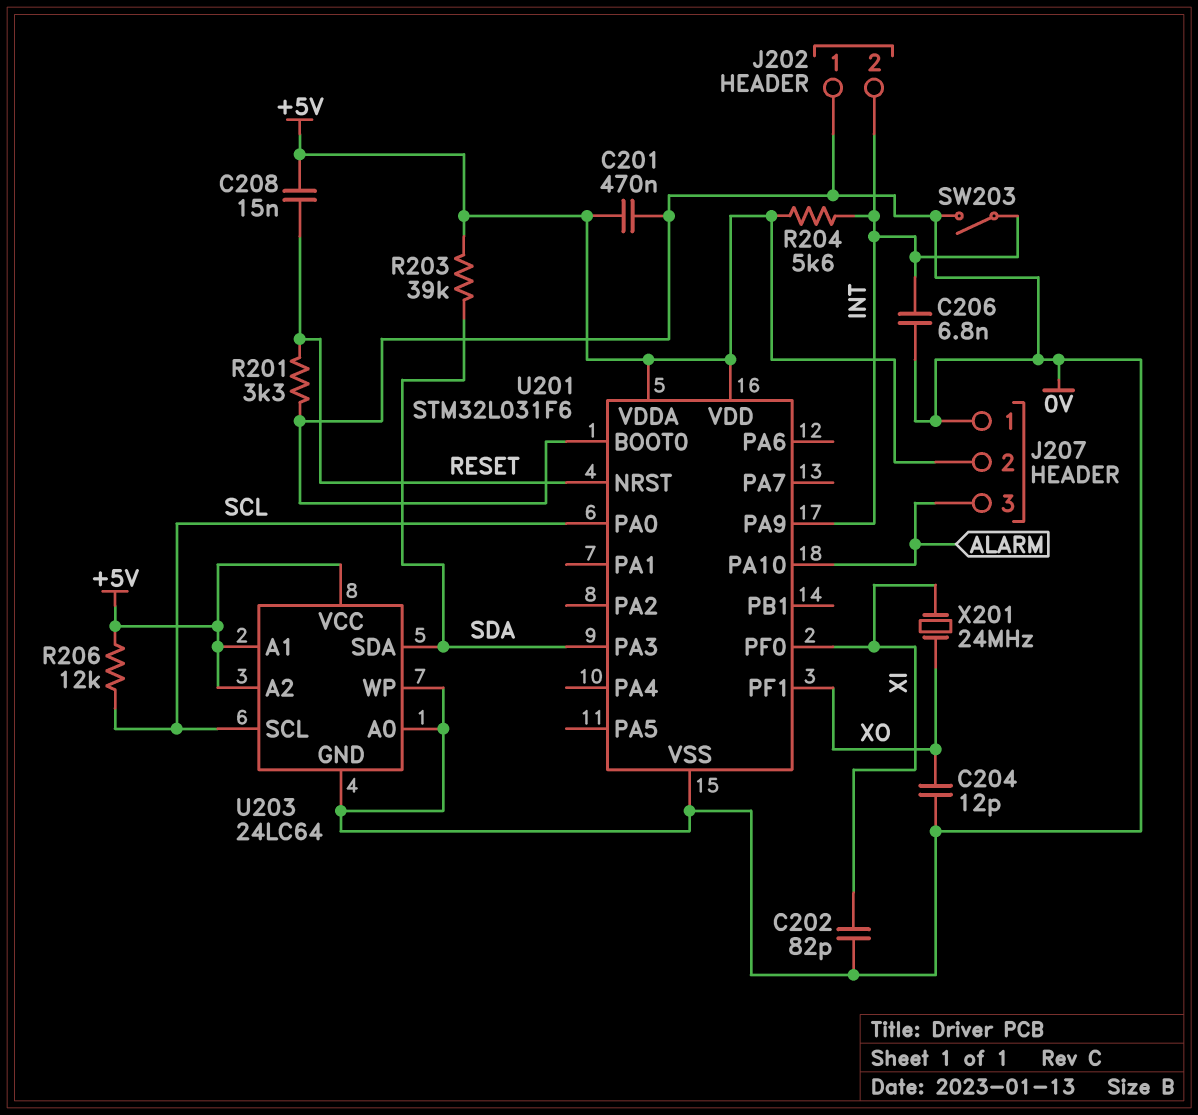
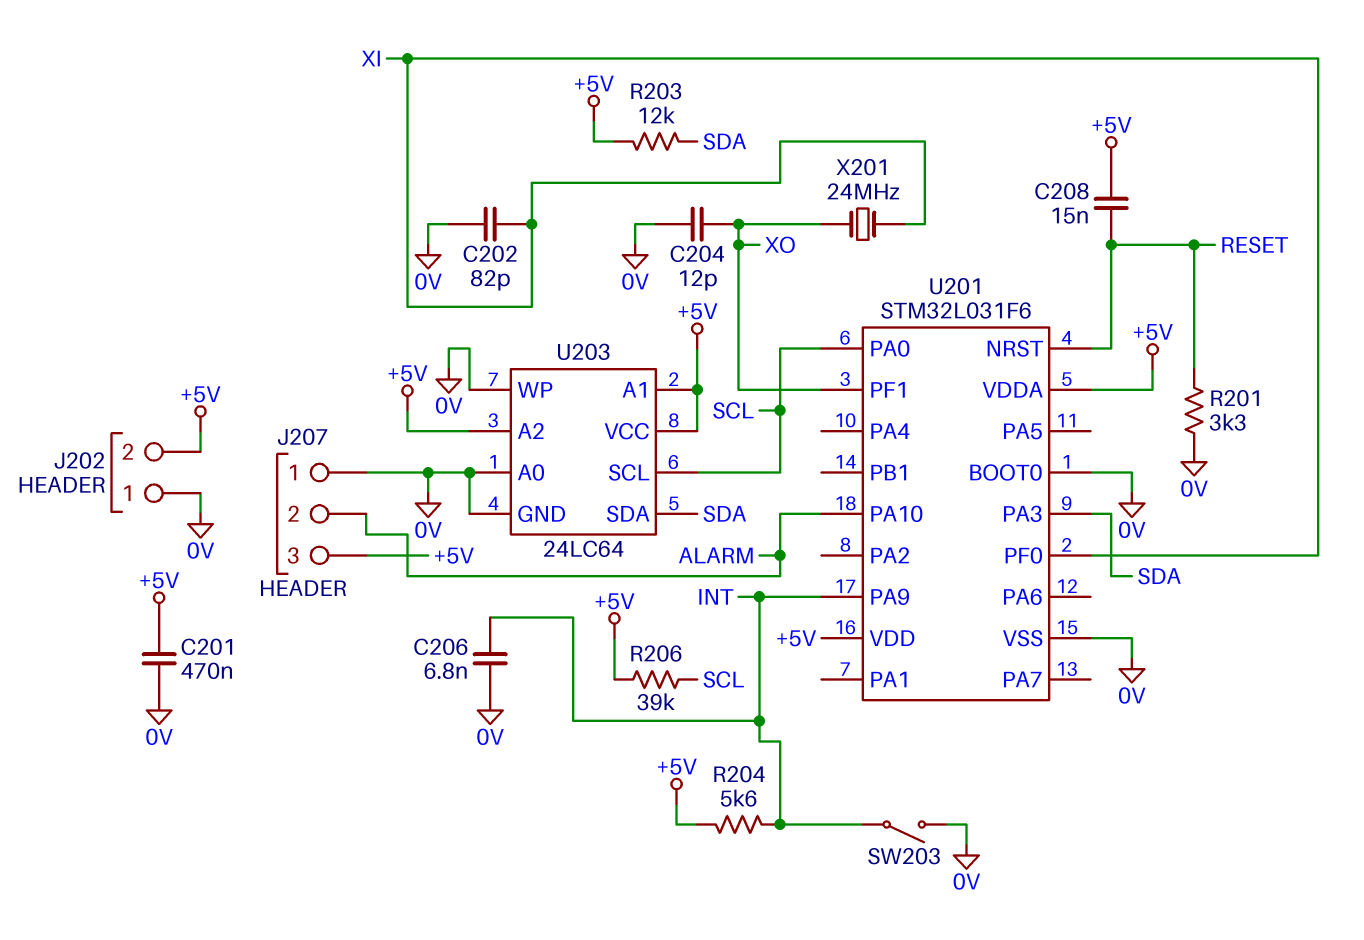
J202 pin 2: INT -> +5V
J207 pin 2: +5V -> ALARM
J207 pin 3: ALARM -> +5V
R203: 39k (+5V, SDA) -> 12k (+5V, SDA)
R206: 12k (+5V, SCL) -> 39k (+5V, SCL)

